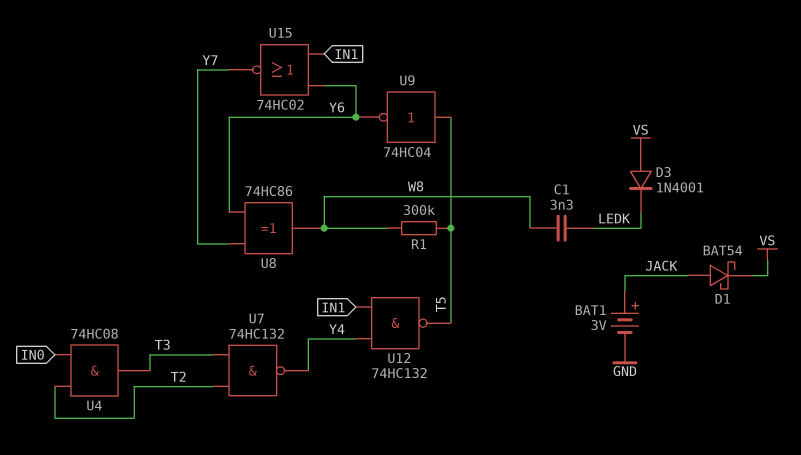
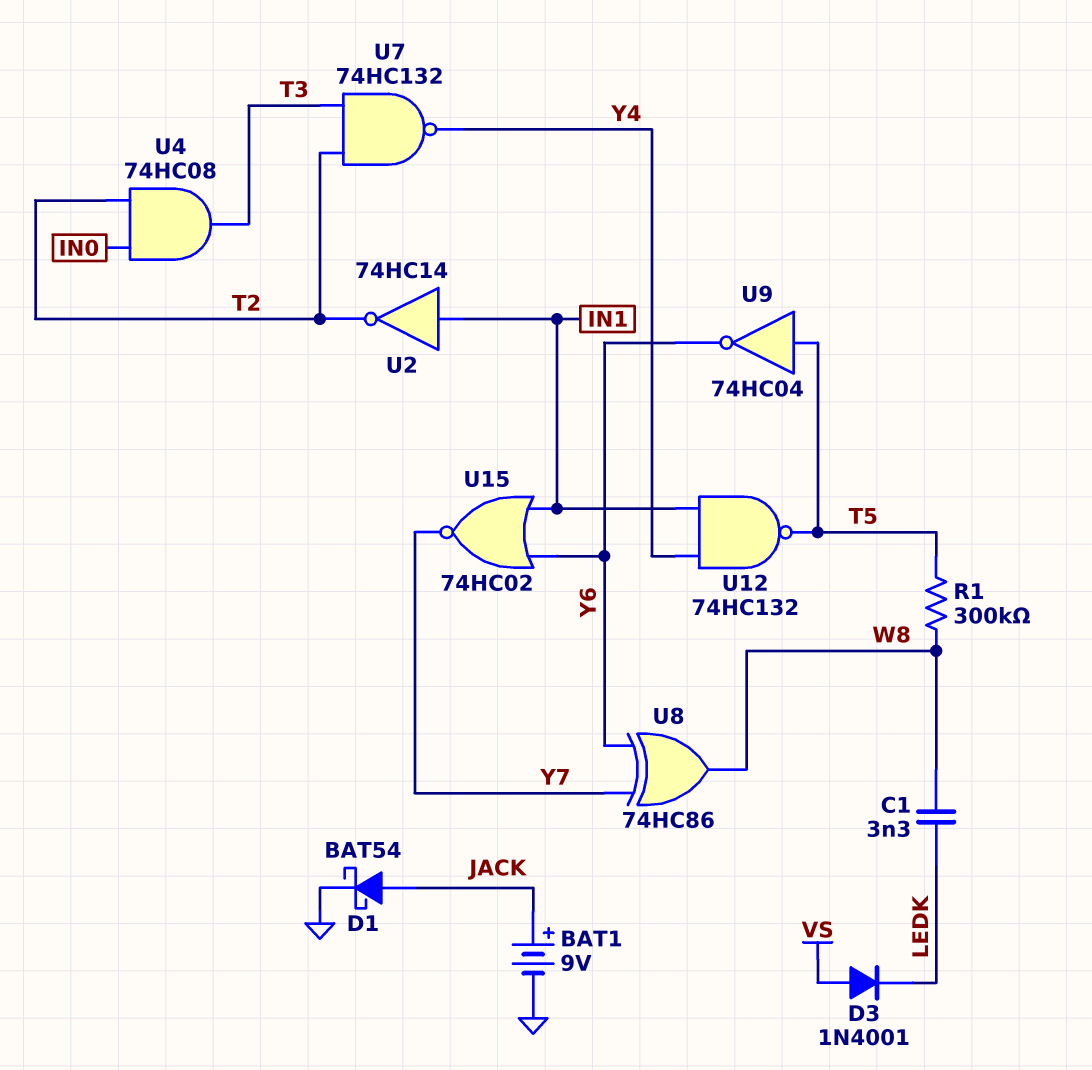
BAT1: 3V (plus JACK, minus GND) -> 9V (plus JACK, minus GND)
D1: schottky BAT54 (A JACK, K VS) -> schottky BAT54 (A JACK, K GND)
U2: none -> NOT 74HC14 (in IN1, out T2)

